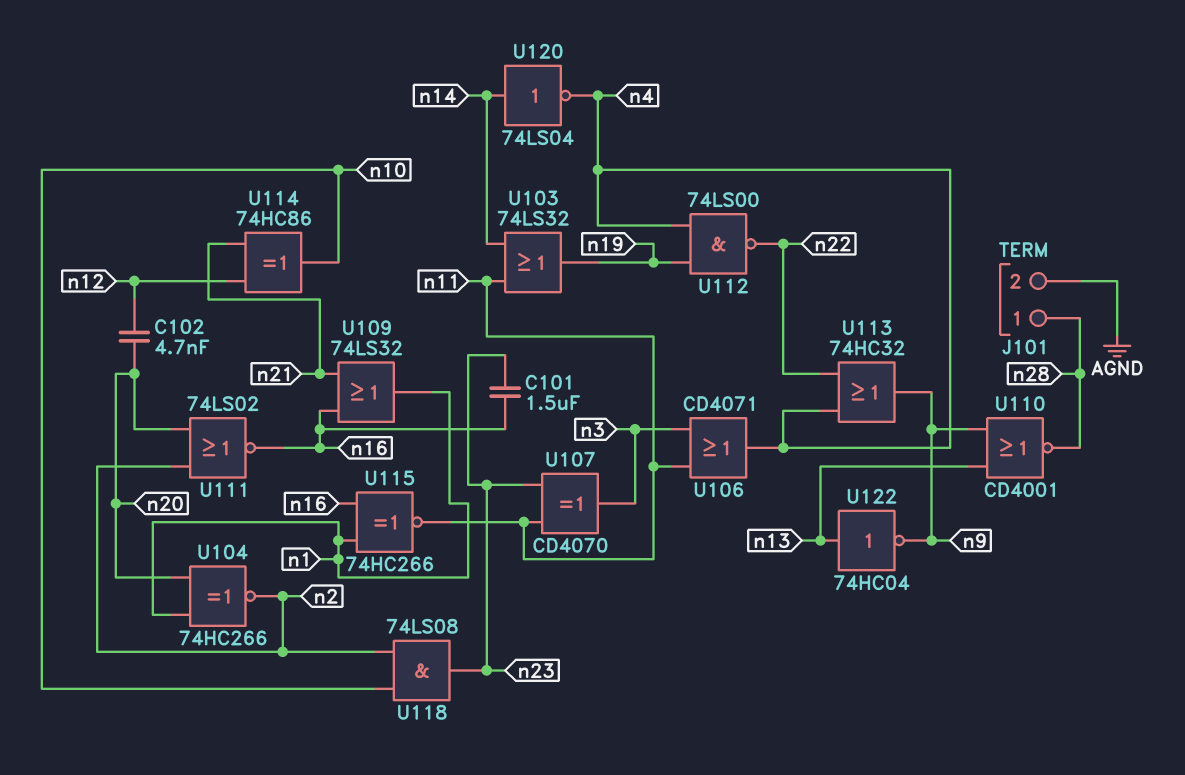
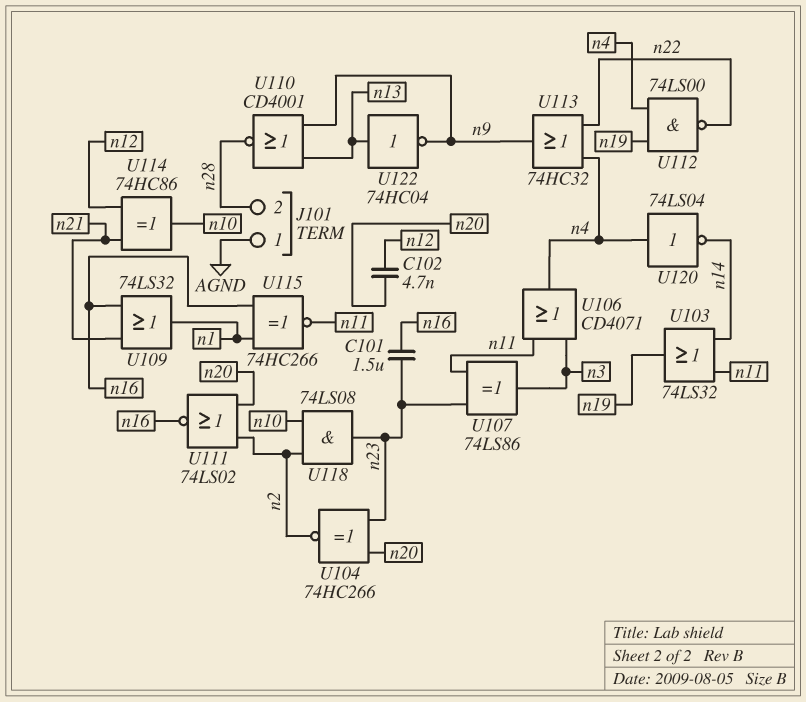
J101 pin 1: n28 -> AGND
J101 pin 2: AGND -> n28
U104: XNOR 74HC266 (in n1, in n20, out n2) -> XNOR 74HC266 (in n20, in n23, out n2)
U107: XOR CD4070 (in n11, in n23, out n3) -> XOR 74LS86 (in n11, in n23, out n3)
U120: NOT 74LS04 (in n14, out n4) -> NOT 74LS04 (in n4, out n14)

